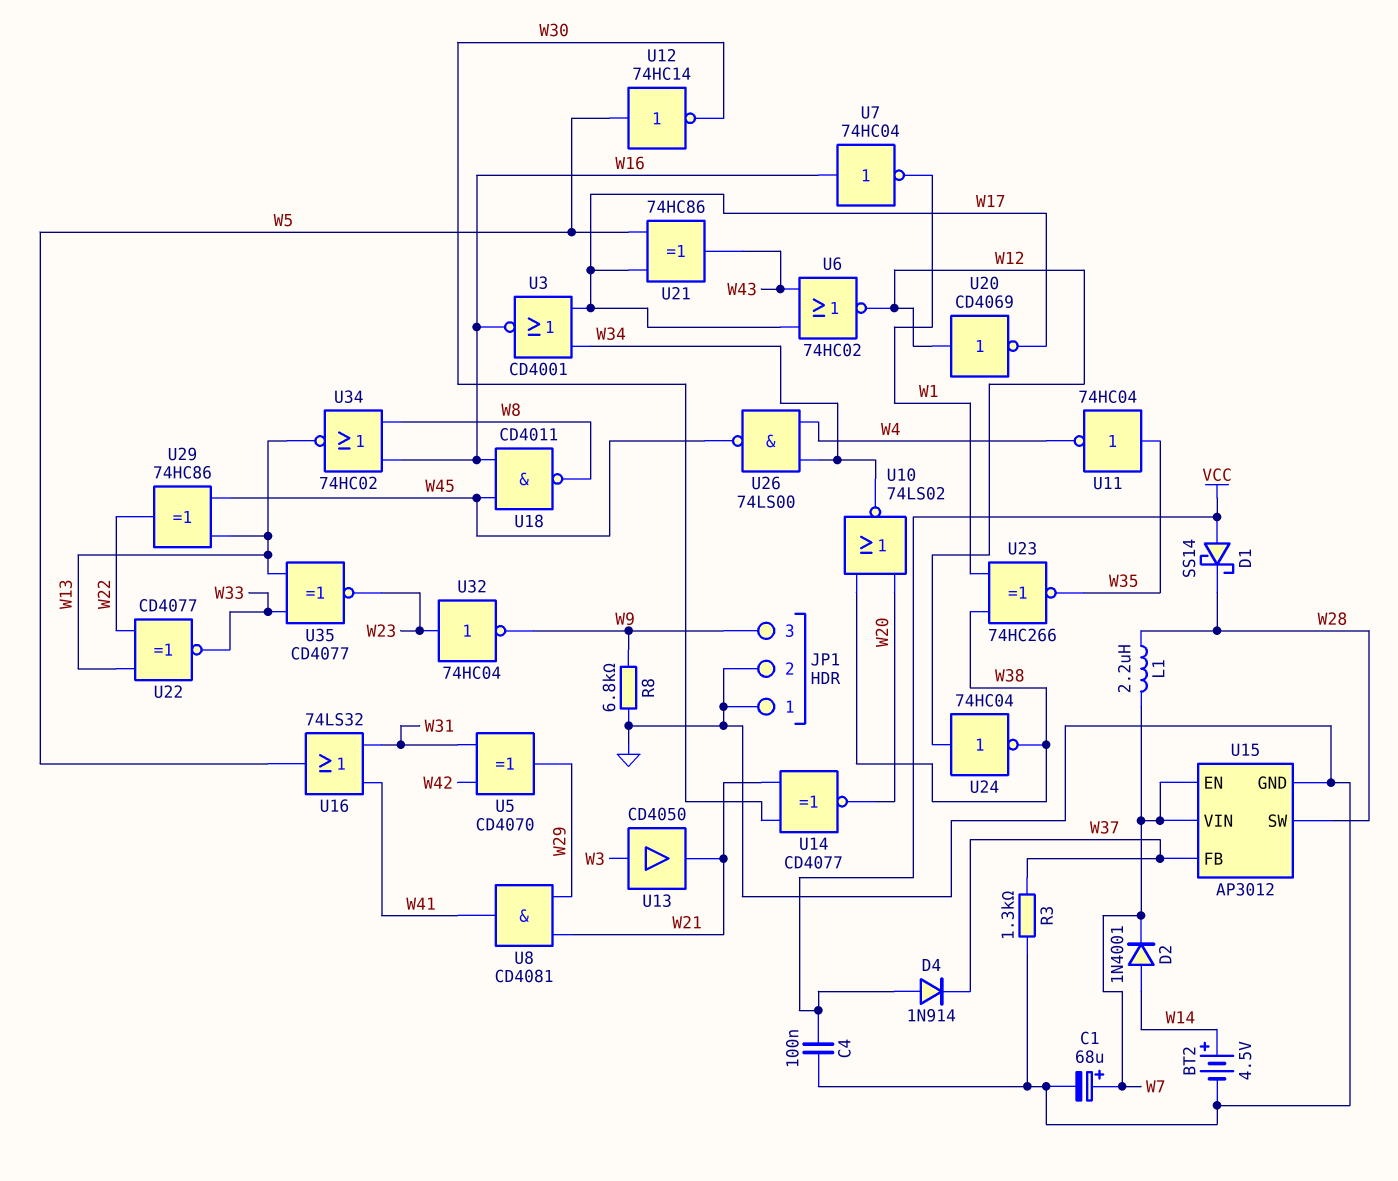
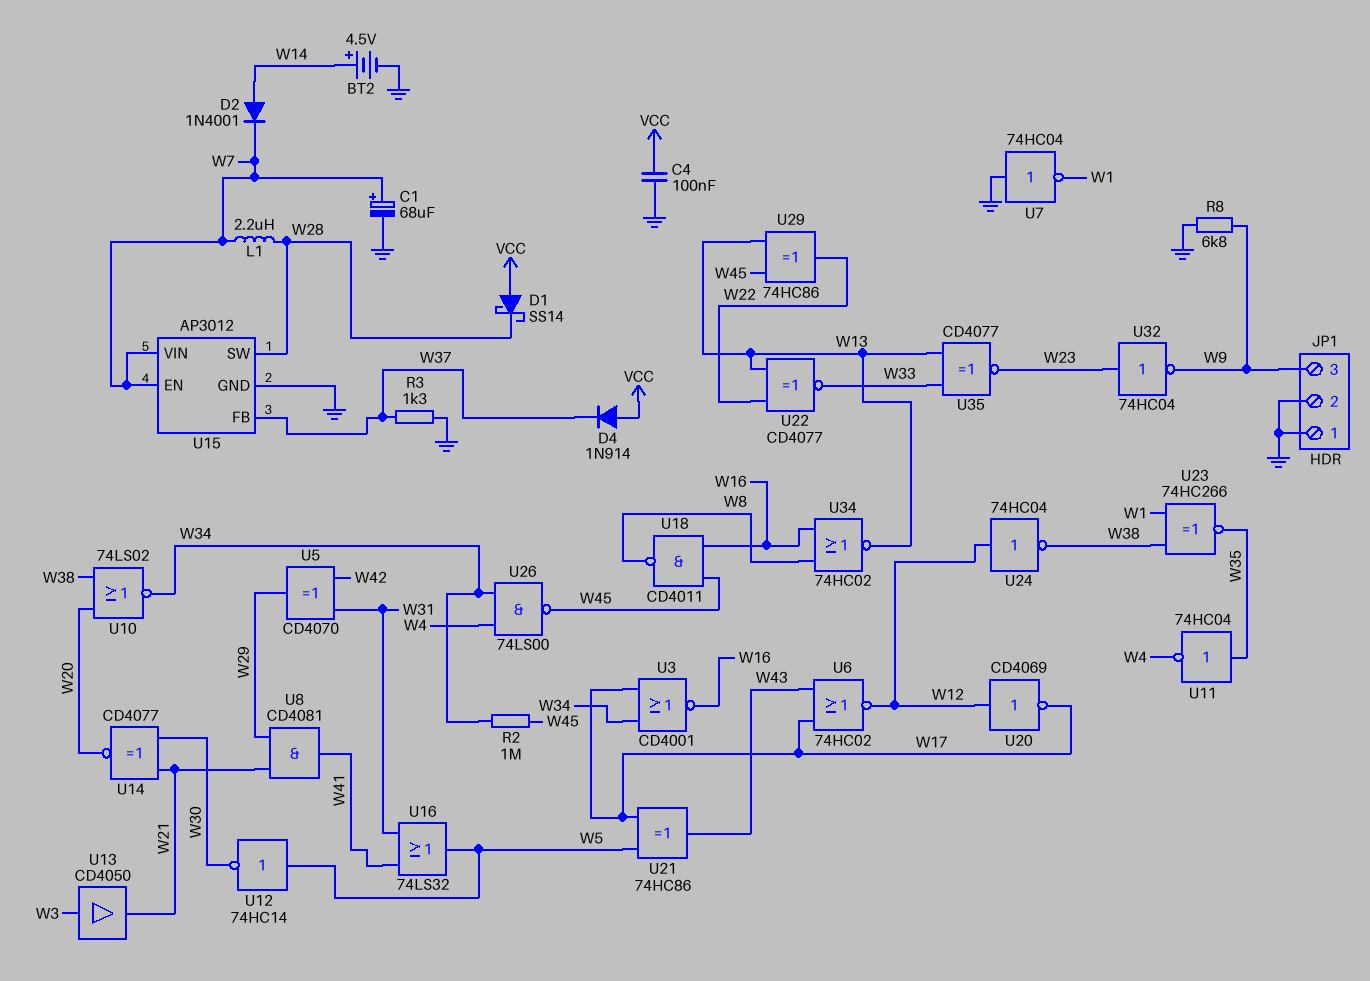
R2: none -> 1M (W34, W45)
U7: NOT 74HC04 (in W16, out W1) -> NOT 74HC04 (in GND, out W1)

